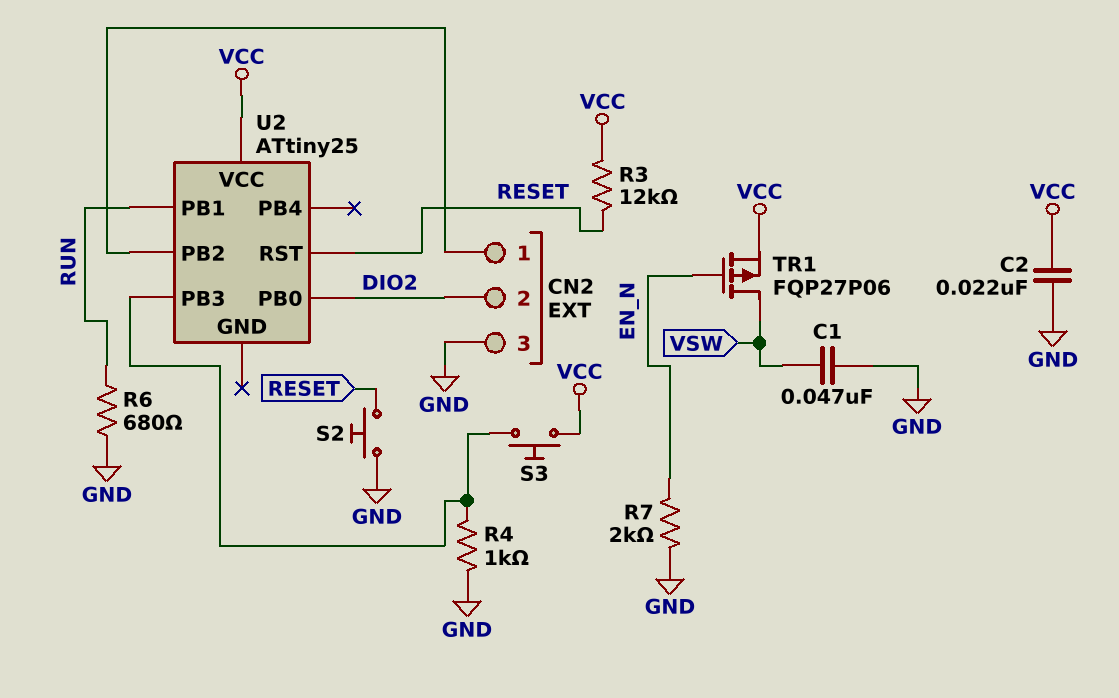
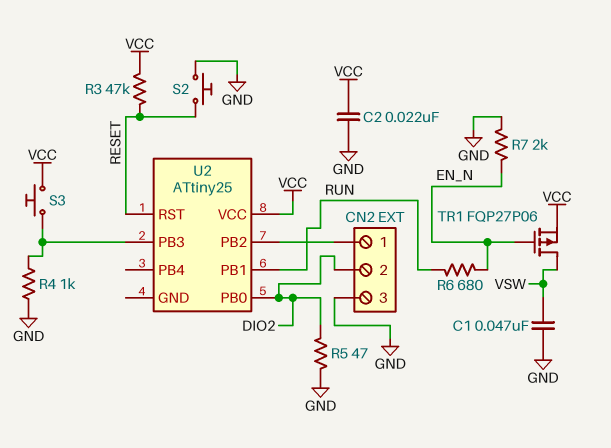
R3: 12k (RESET, VCC) -> 47k (RESET, VCC)
R5: none -> 47 (DIO2, GND)
R6: 680 (GND, RUN) -> 680 (EN_N, RUN)

